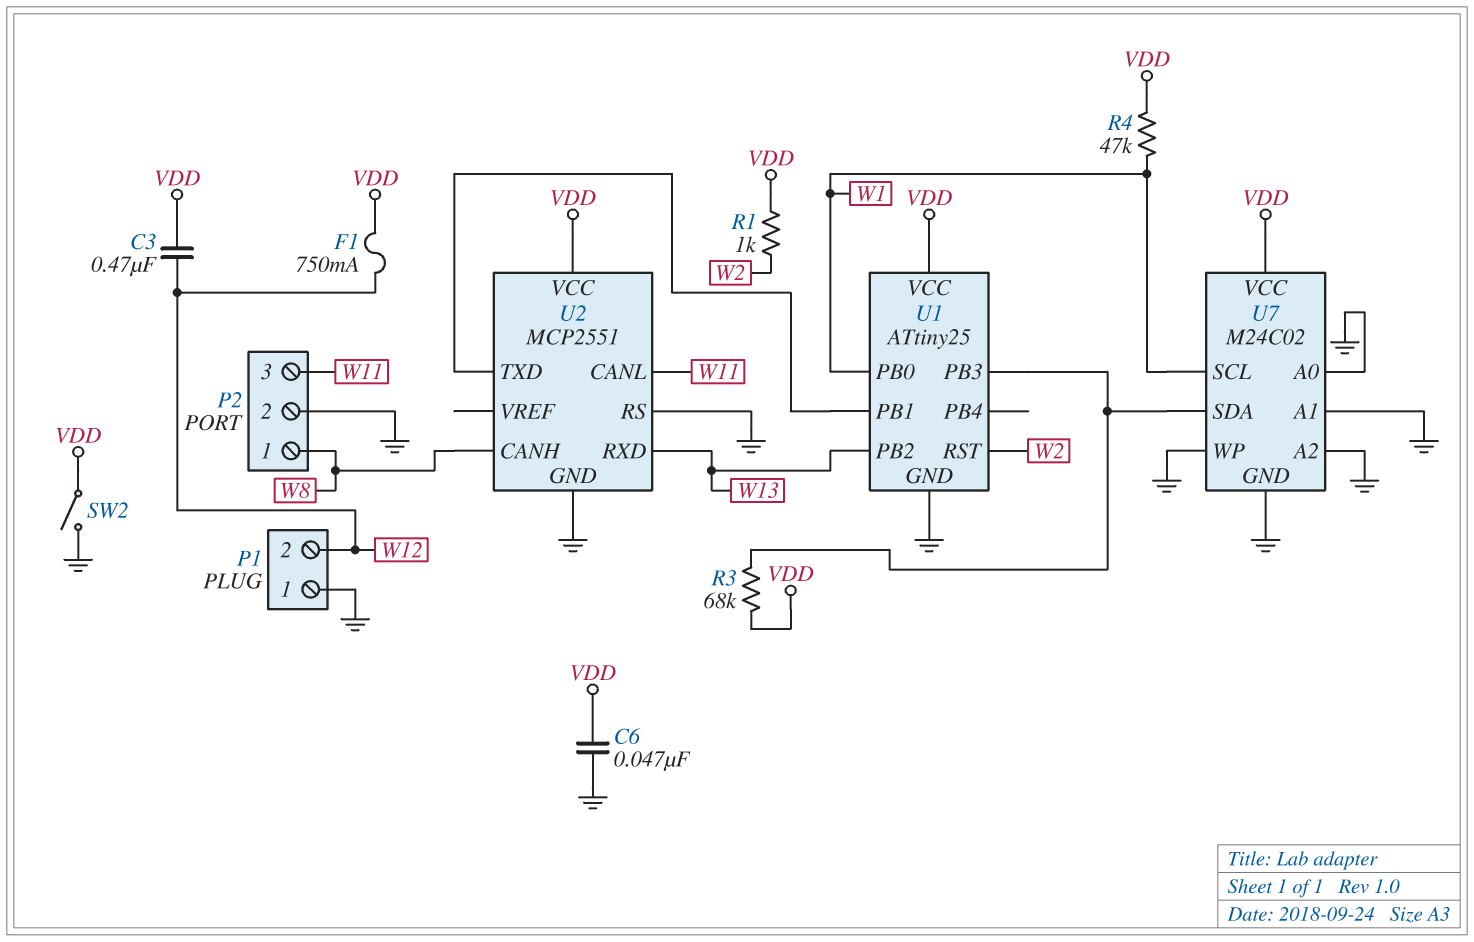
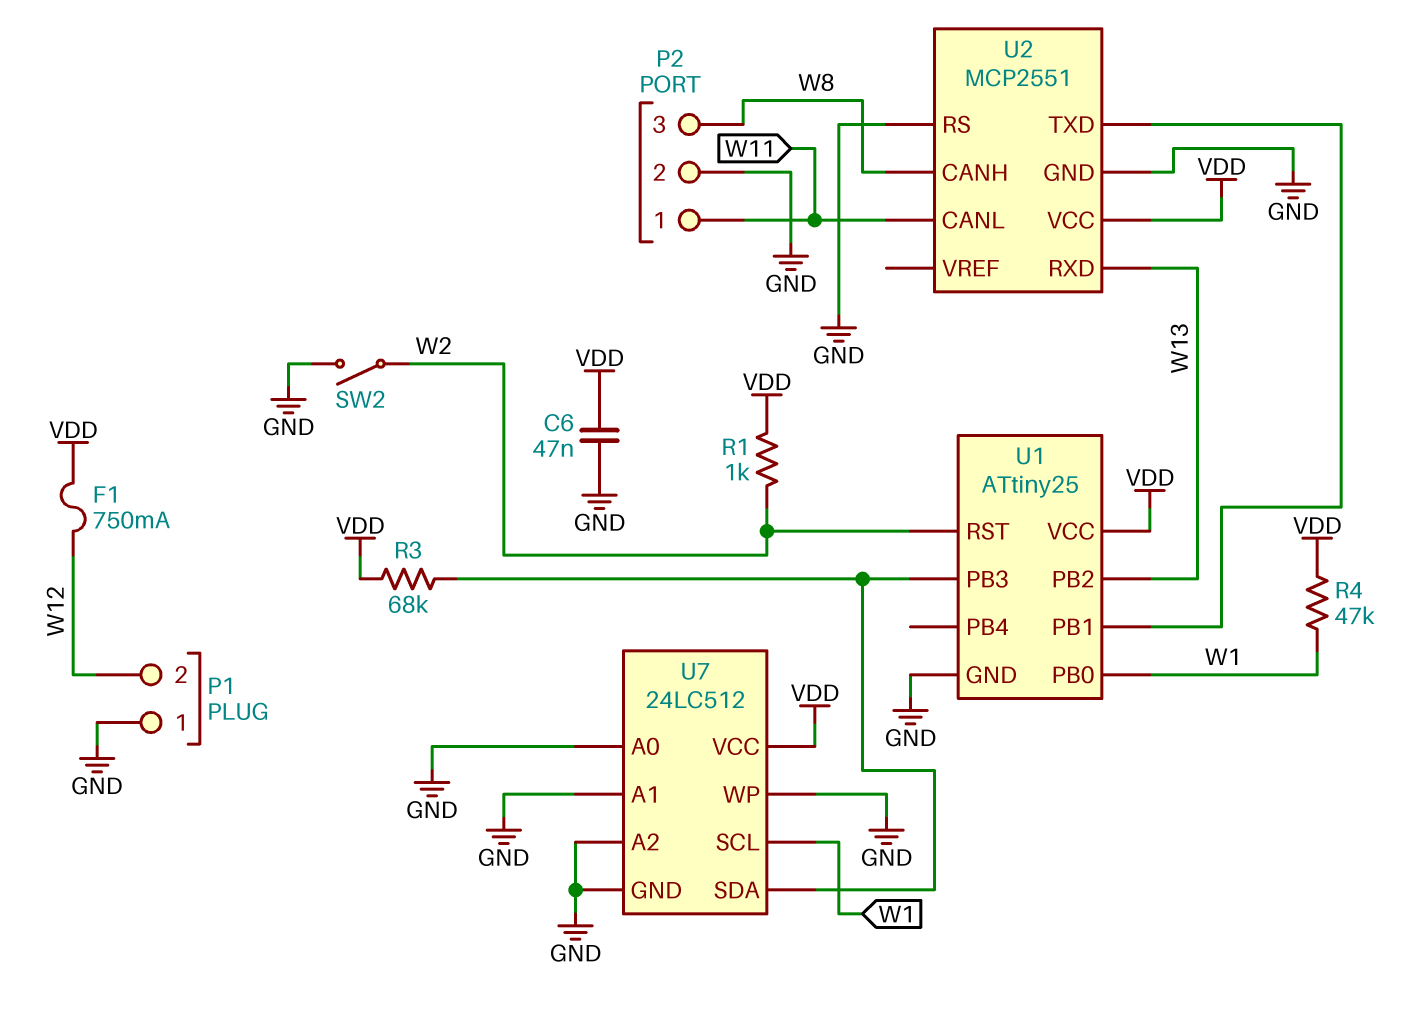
C3: 470nF (VDD, W12) -> none
P2 pin 1: W8 -> W11
P2 pin 3: W11 -> W8
SW2: switch (GND, VDD) -> switch (GND, W2)
U7: M24C02 -> 24LC512

